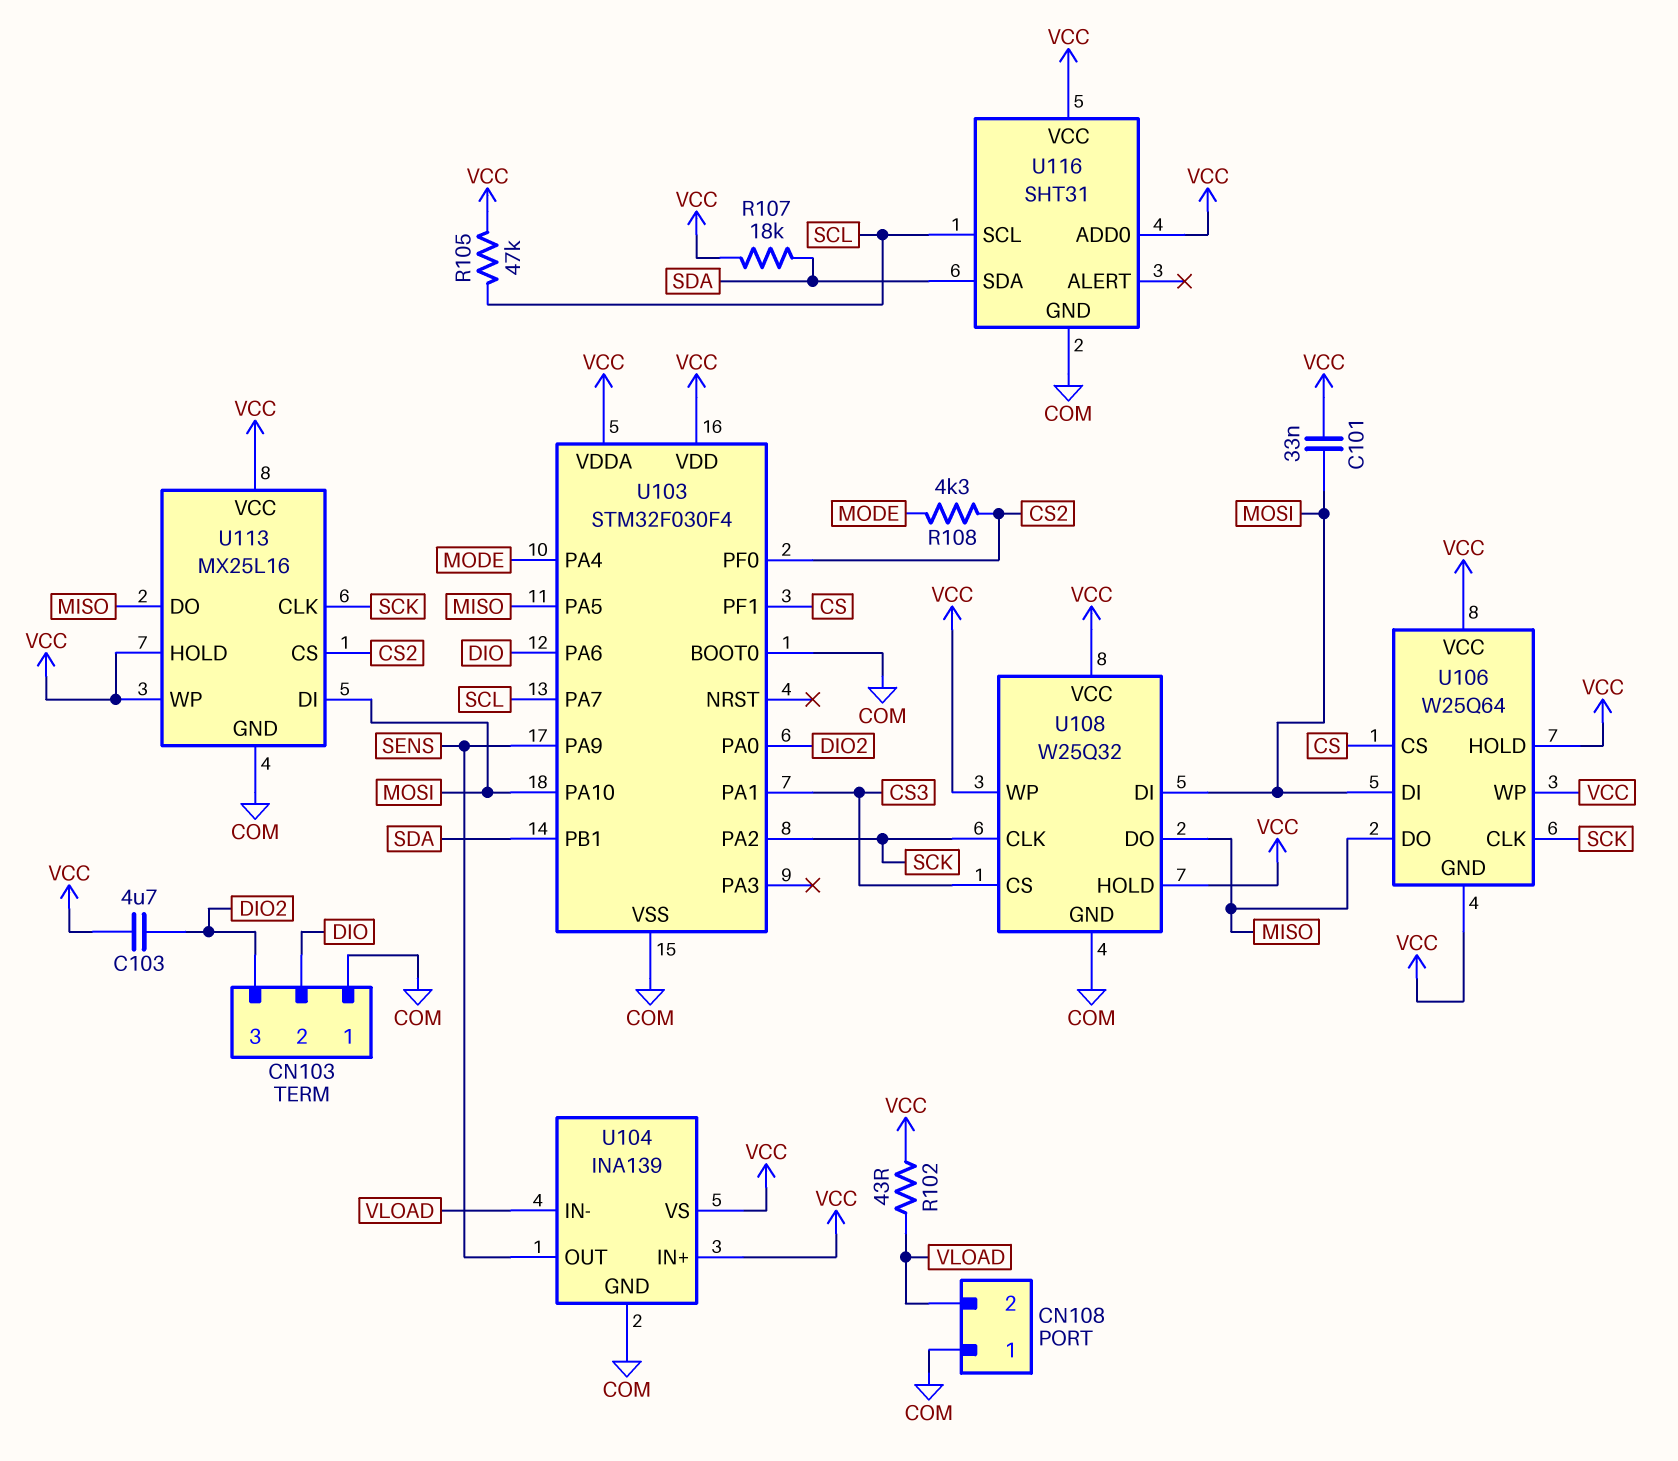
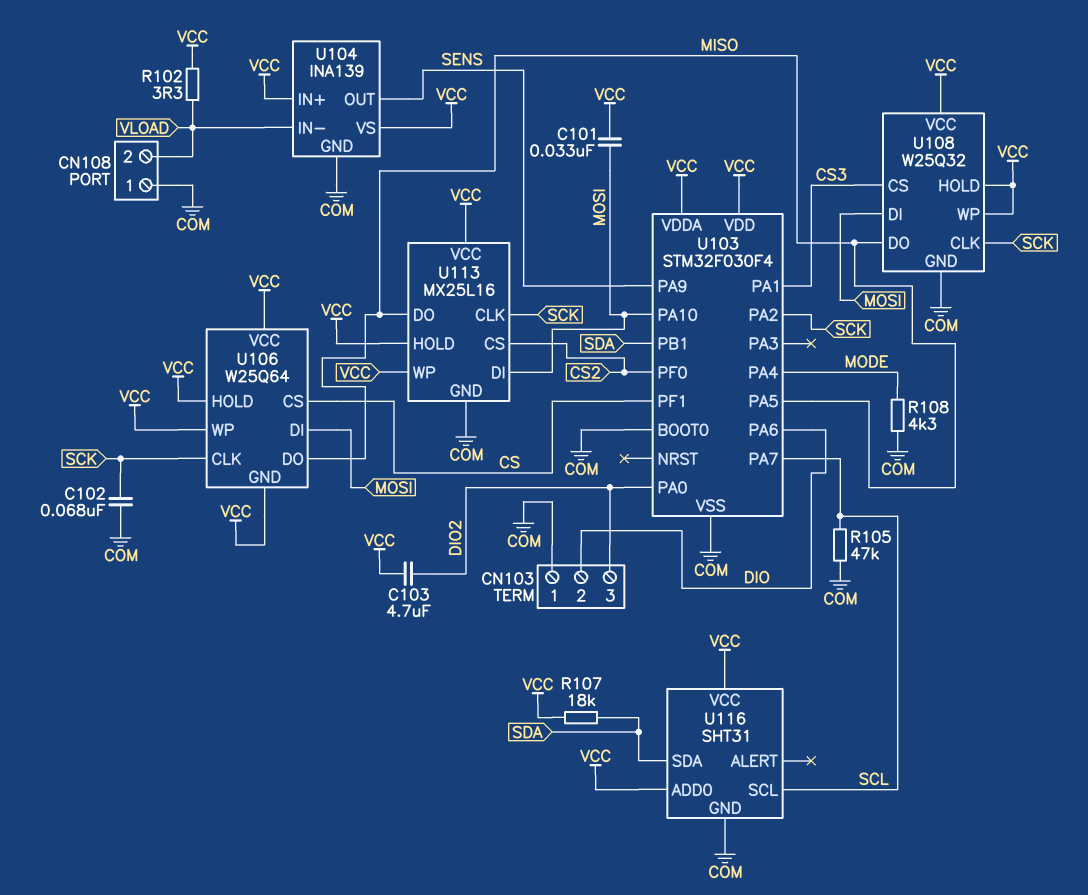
C102: none -> 68nF (COM, SCK)
R102: 43 (VCC, VLOAD) -> 3.3 (VCC, VLOAD)
R105: 47k (SCL, VCC) -> 47k (COM, SCL)
R108: 4.3k (CS2, MODE) -> 4.3k (COM, MODE)

